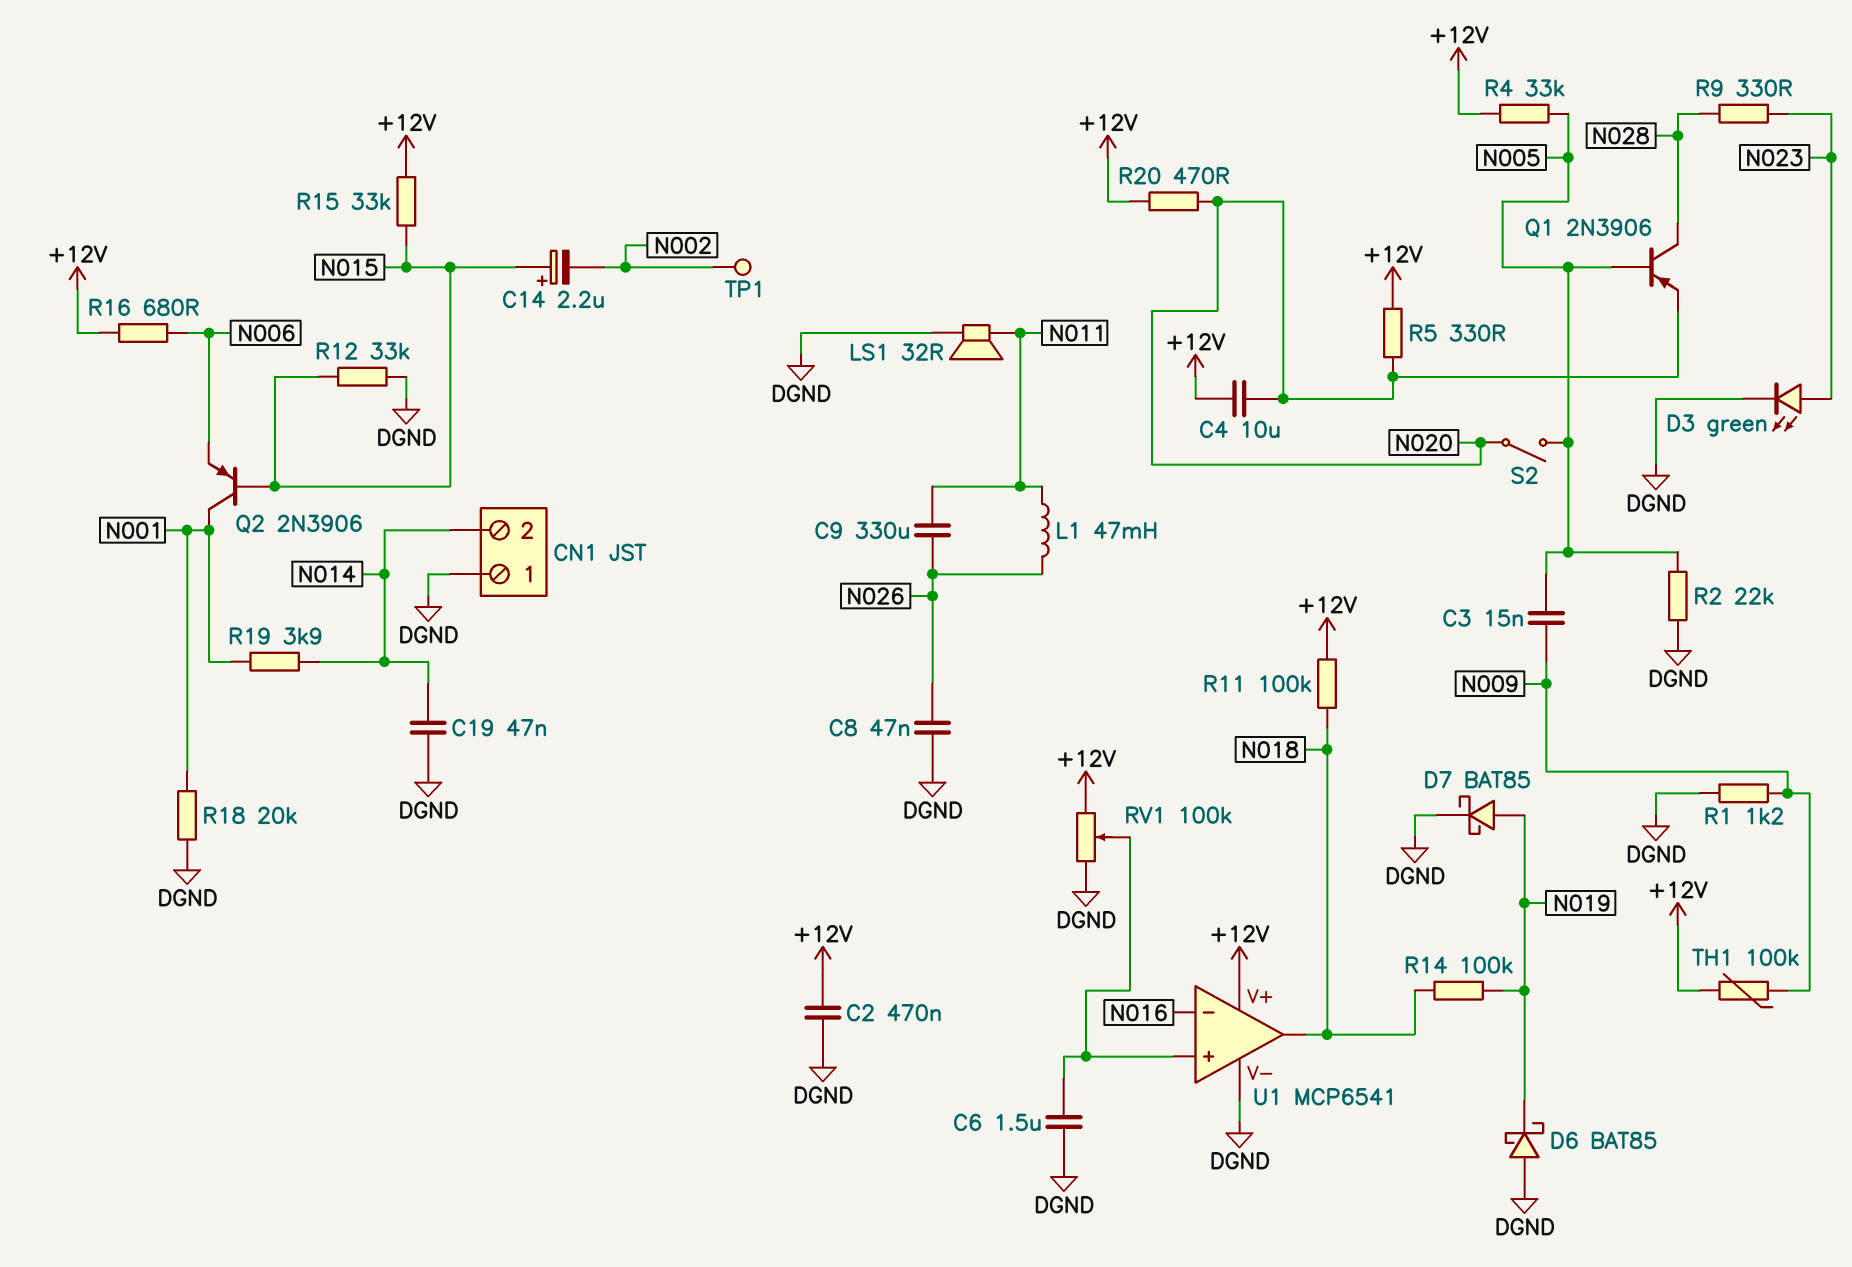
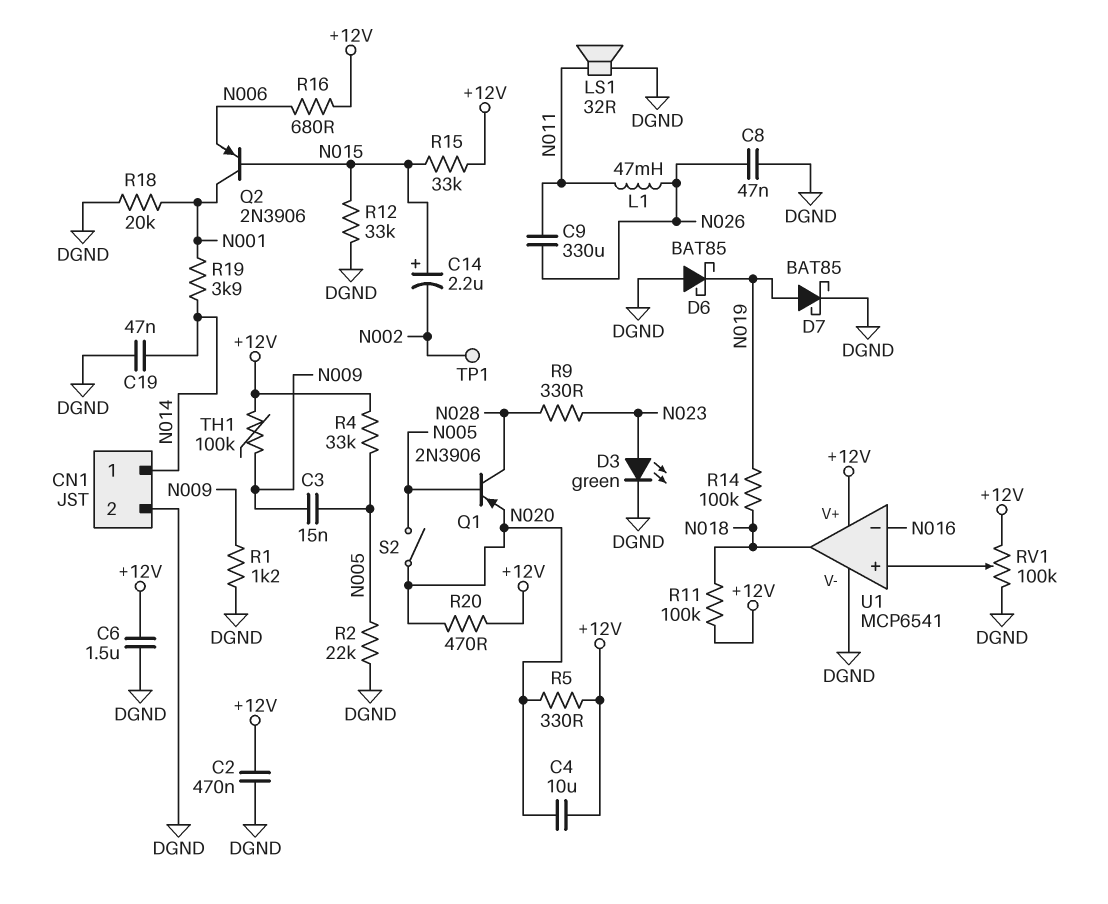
C6: 1.5uF (DGND, U1/in+) -> 1.5uF (+12V, DGND)
CN1 pin 1: DGND -> N014
CN1 pin 2: N014 -> DGND

